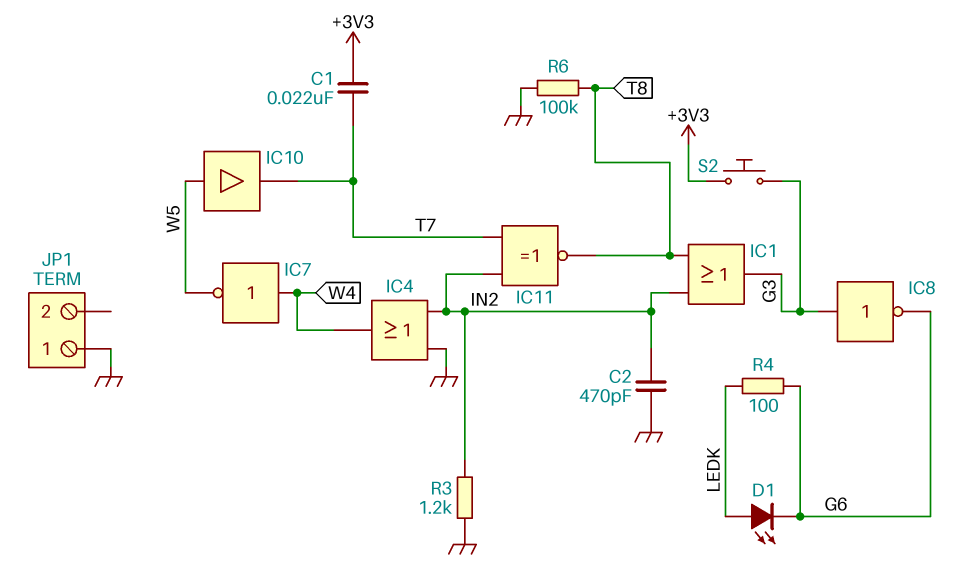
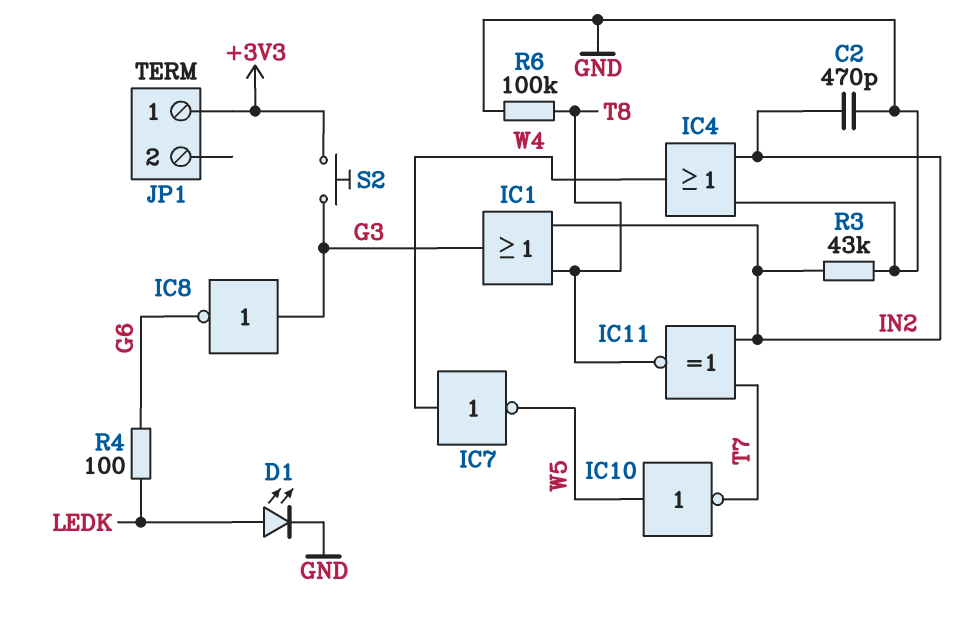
C1: 22nF (+3V3, T7) -> none
D1: LED (A LEDK, K G6) -> LED (A LEDK, K GND)
IC10: buffer (in W5, out T7) -> NOT (in W5, out T7)
JP1 pin 1: GND -> +3V3
R3: 1.2k (GND, IN2) -> 43k (GND, IN2)

